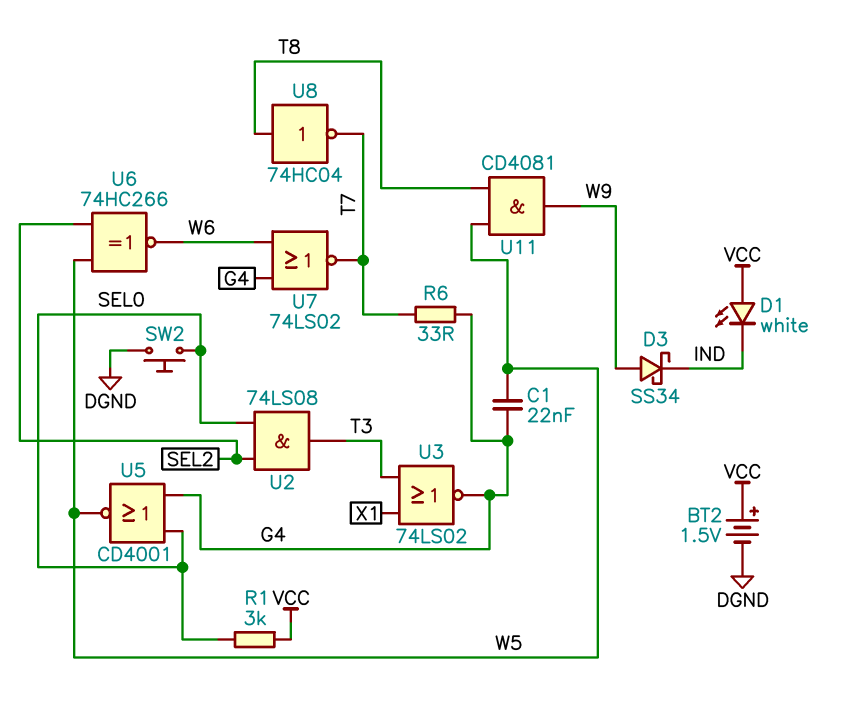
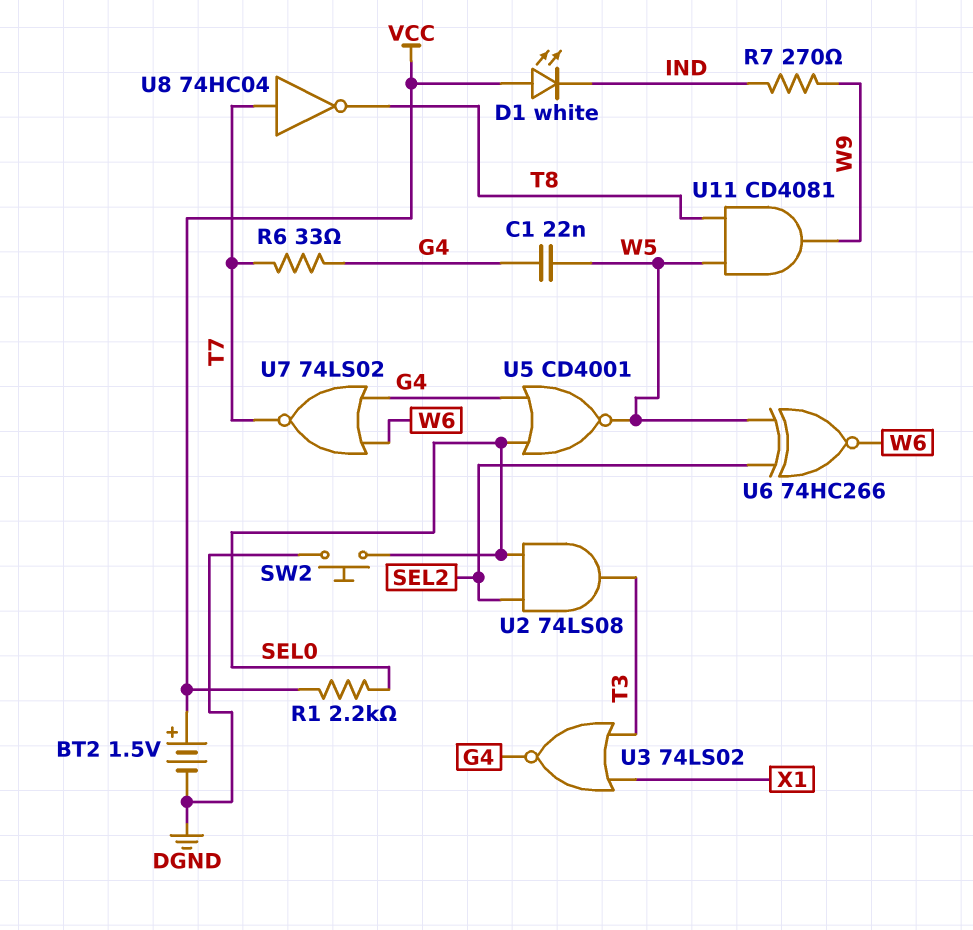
D3: schottky SS34 (A W9, K IND) -> none
R1: 3k (SEL0, VCC) -> 2.2k (SEL0, VCC)
R7: none -> 270 (IND, W9)
U8: NOT 74HC04 (in T8, out T7) -> NOT 74HC04 (in T7, out T8)

